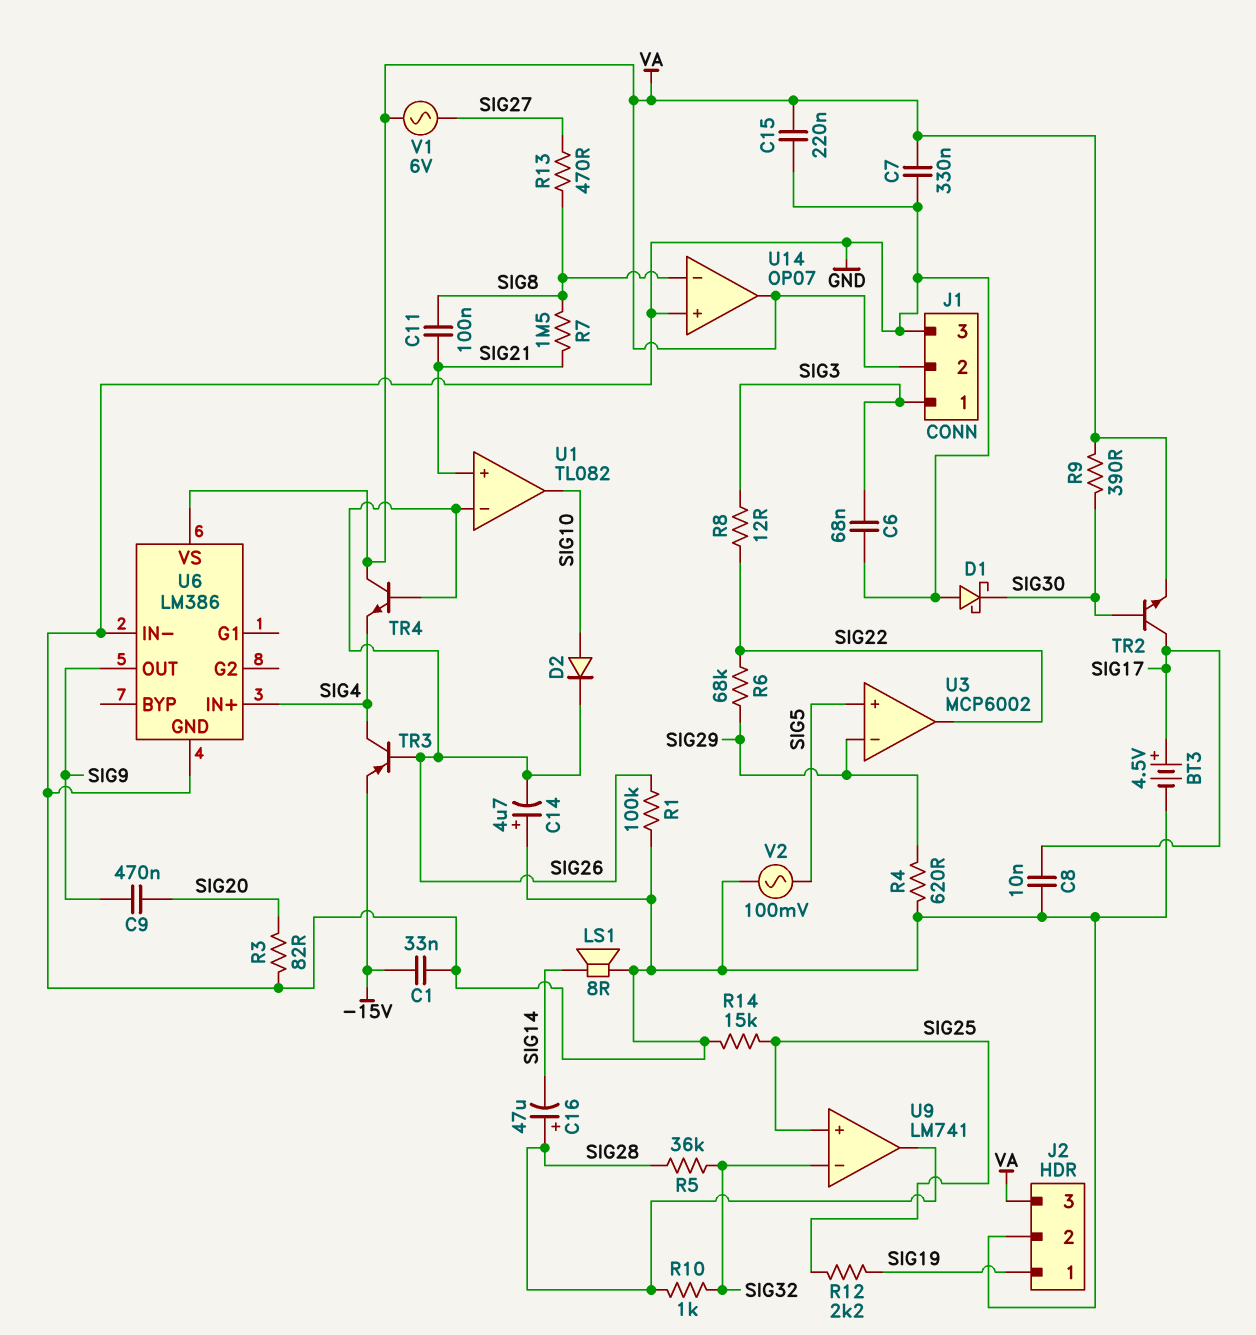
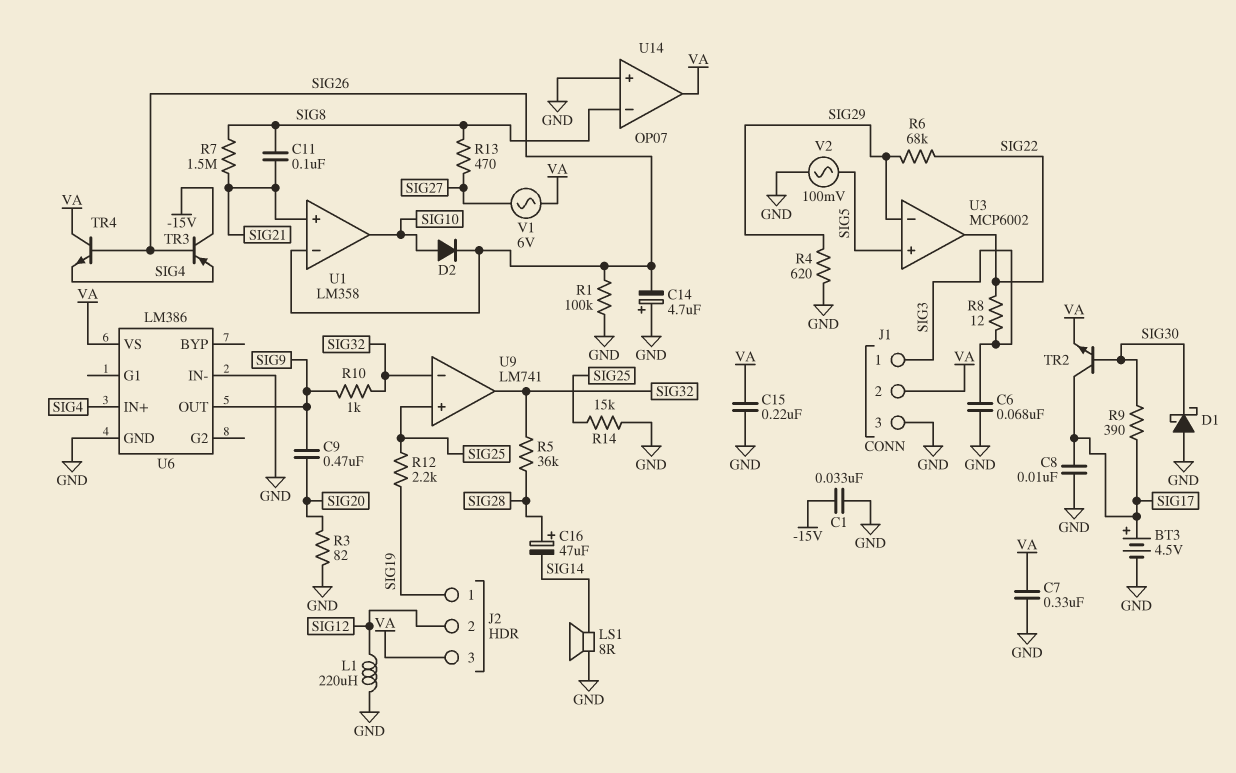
J2 pin 2: GND -> SIG12
L1: none -> 220uH (GND, SIG12)
R9: 390 (SIG30, VA) -> 390 (SIG17, SIG30)
R10: 1k (SIG28, SIG32) -> 1k (SIG9, SIG32)
TR3: PNP (B SIG26, C SIG4, E -15V) -> PNP (B SIG26, C -15V, E SIG4)
U1: TL082 -> LM358
U9 pin out: SIG28 -> SIG32

